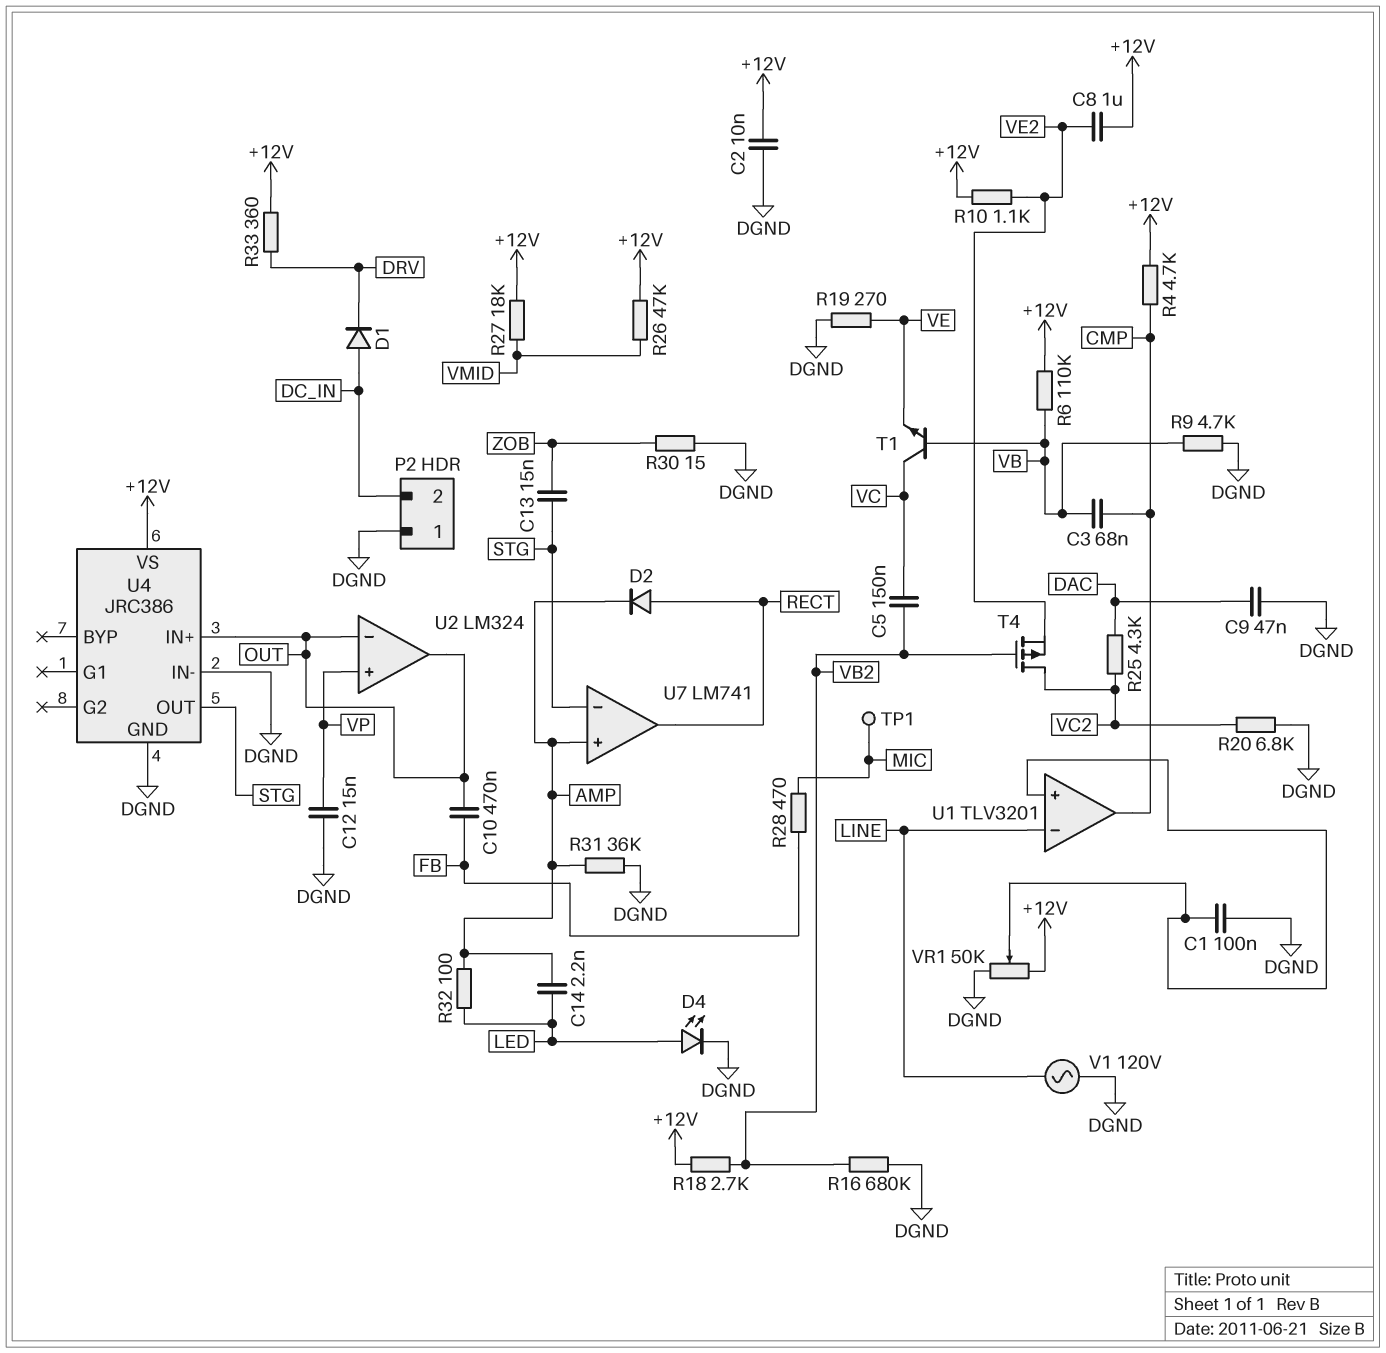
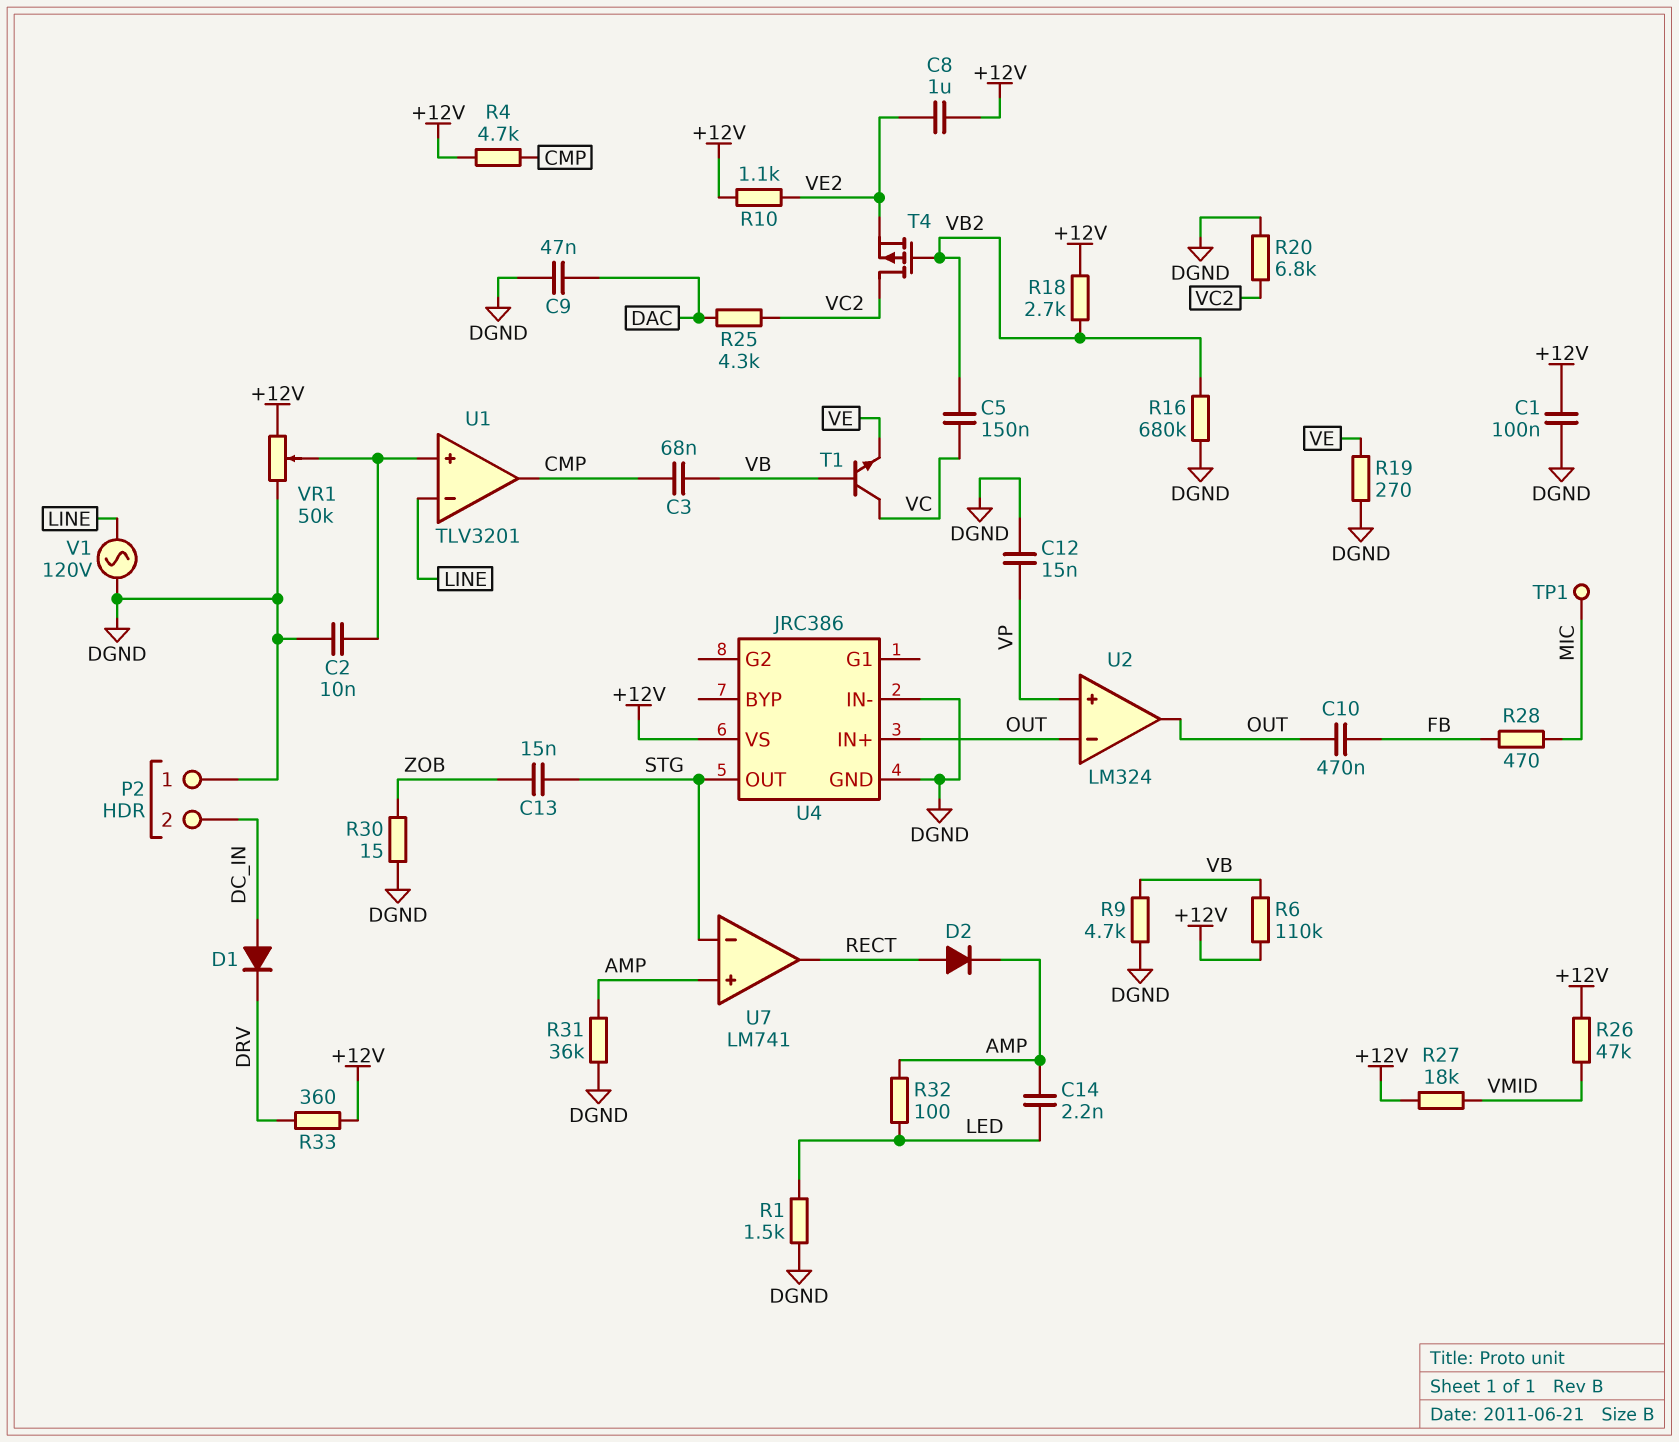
C1: 100nF (DGND, U1/in+) -> 100nF (+12V, DGND)
C2: 10nF (+12V, DGND) -> 10nF (DGND, U1/in+)
D4: LED (A LED, K DGND) -> none
R1: none -> 1.5k (DGND, LED)

